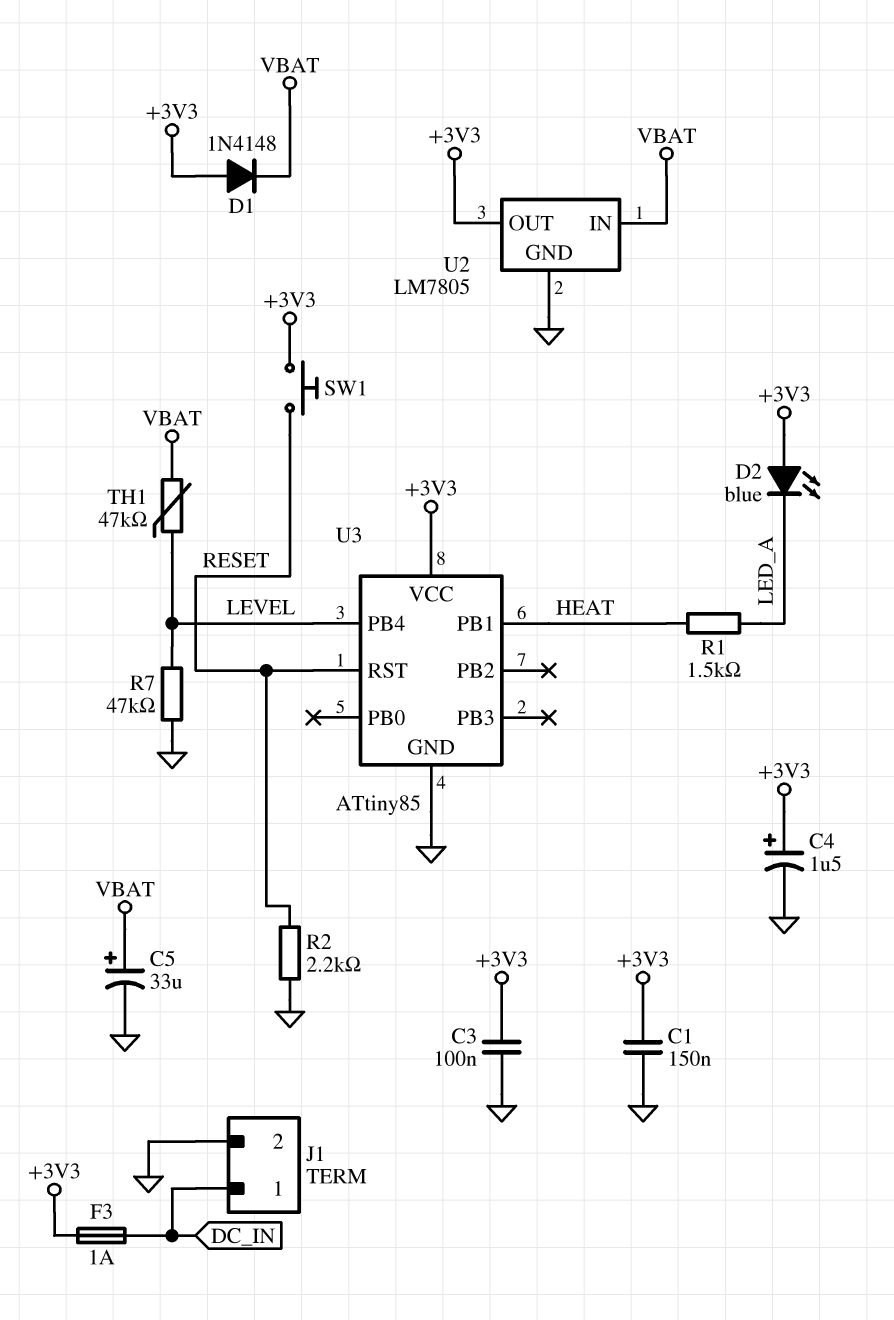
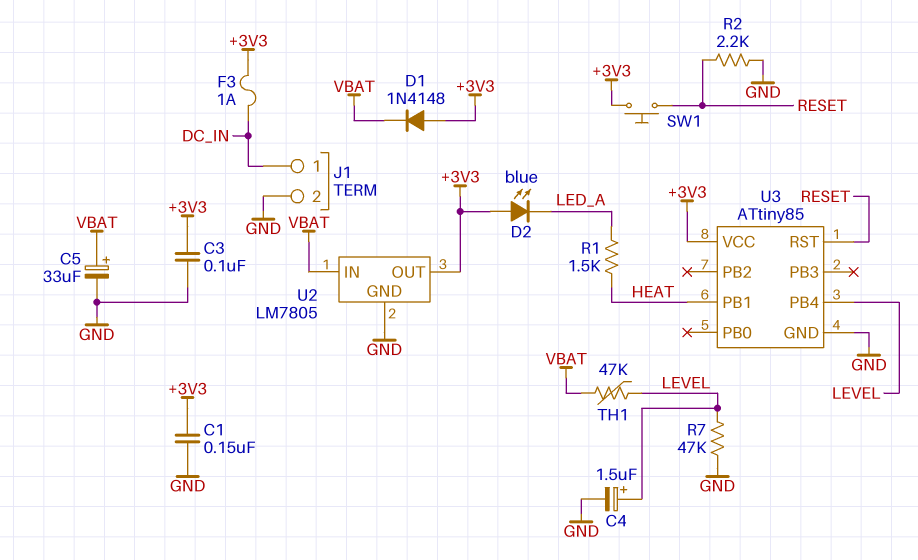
C4: 1.5uF (plus +3V3, minus GND) -> 1.5uF (plus LEVEL, minus GND)

